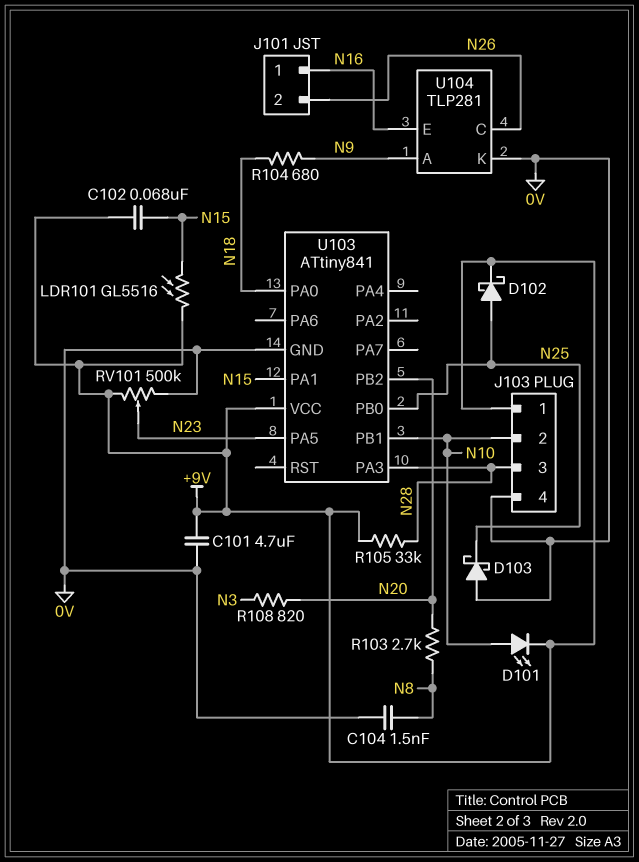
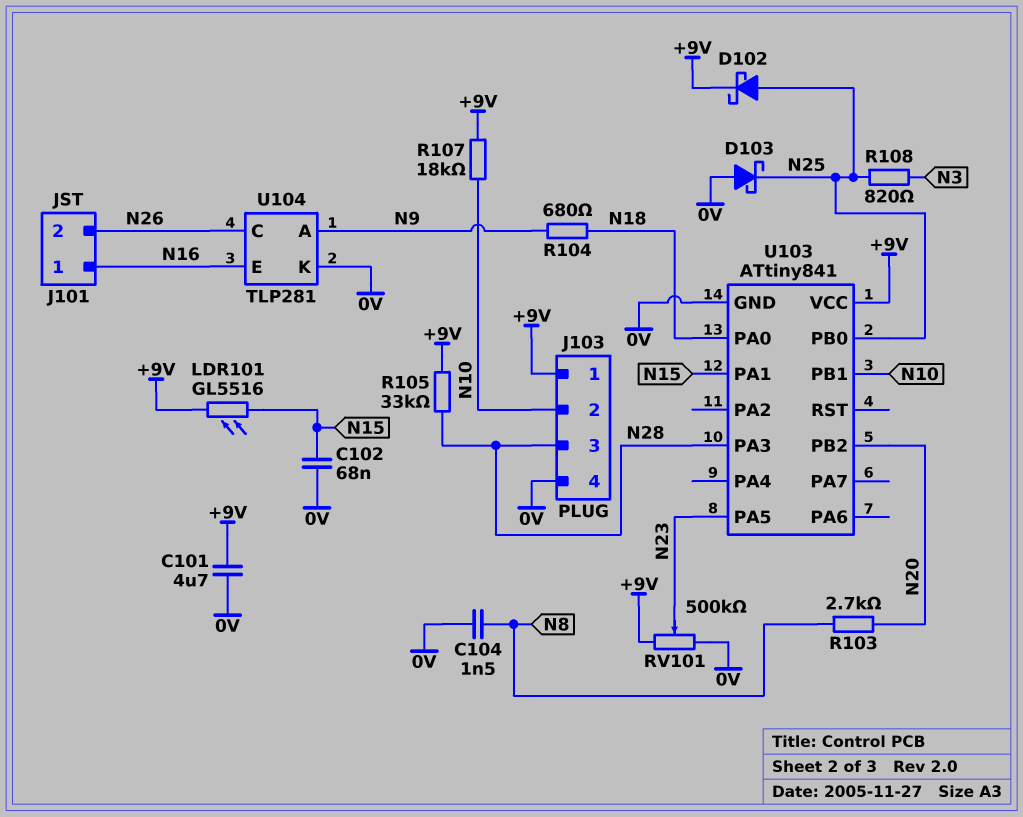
C102: 68nF (+9V, N15) -> 68nF (0V, N15)
D101: LED (A N10, K +9V) -> none
R107: none -> 18k (+9V, N10)
R108: 820 (N3, N20) -> 820 (N3, N25)

